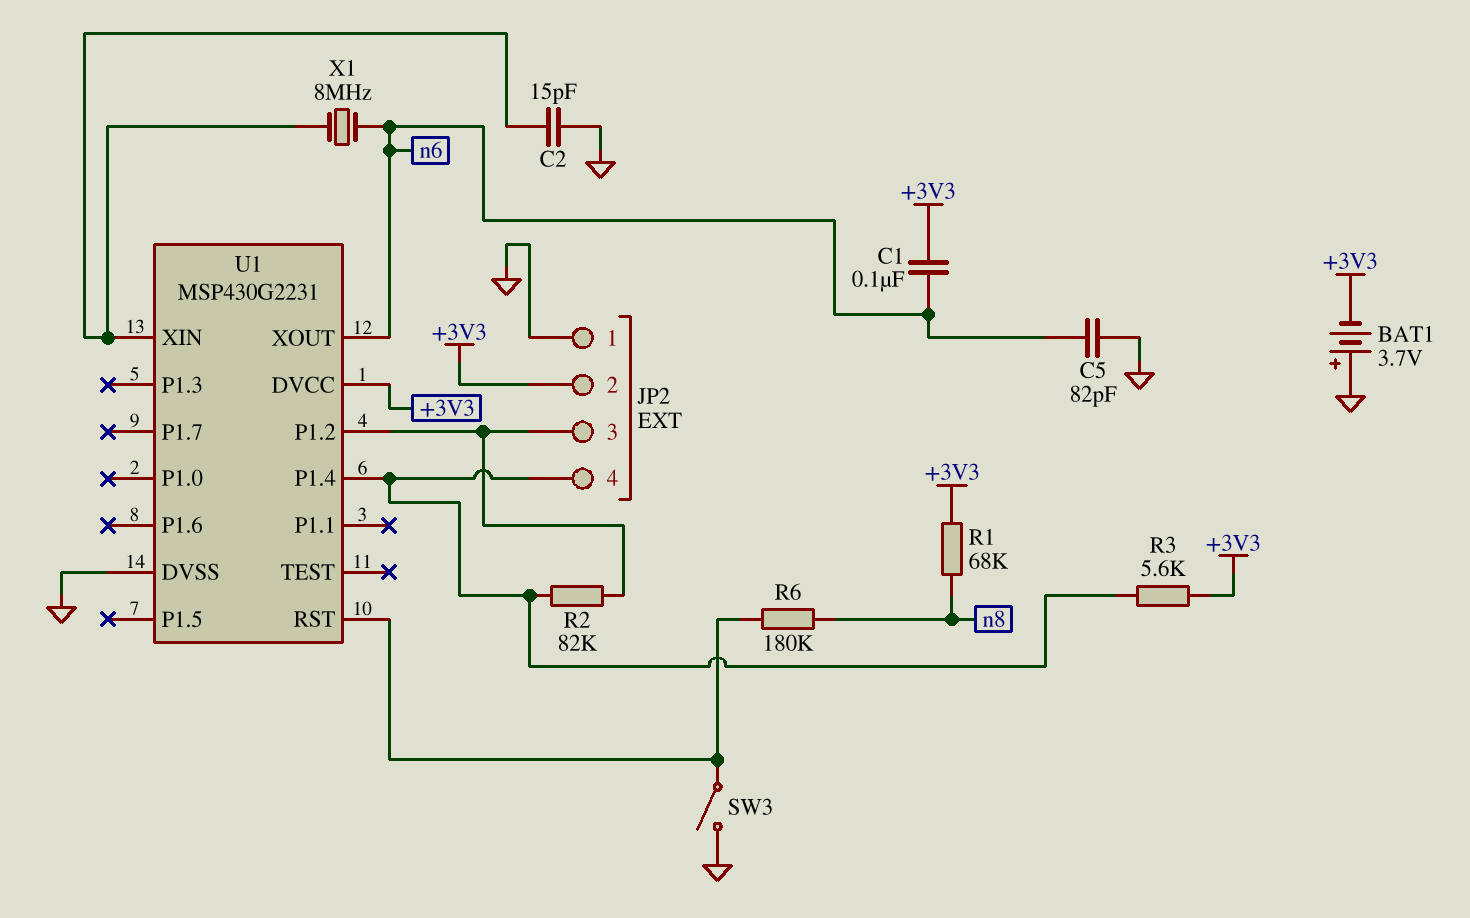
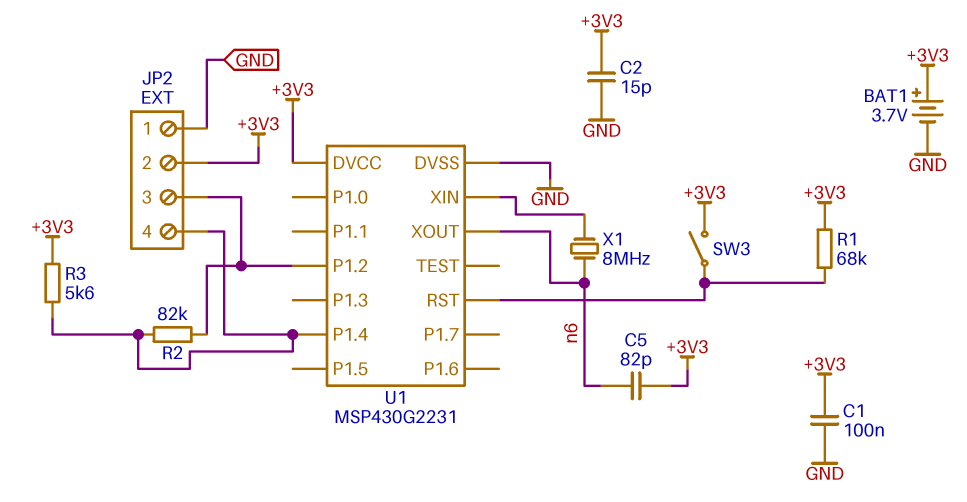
BAT1: 3.7V (plus GND, minus +3V3) -> 3.7V (plus +3V3, minus GND)
C1: 100nF (+3V3, n6) -> 100nF (+3V3, GND)
C2: 15pF (GND, U1/XIN) -> 15pF (+3V3, GND)
C5: 82pF (GND, n6) -> 82pF (+3V3, n6)
R1: 68k (+3V3, n8) -> 68k (+3V3, U1/RST)
R6: 180k (U1/RST, n8) -> none
SW3: switch (GND, U1/RST) -> switch (+3V3, U1/RST)

